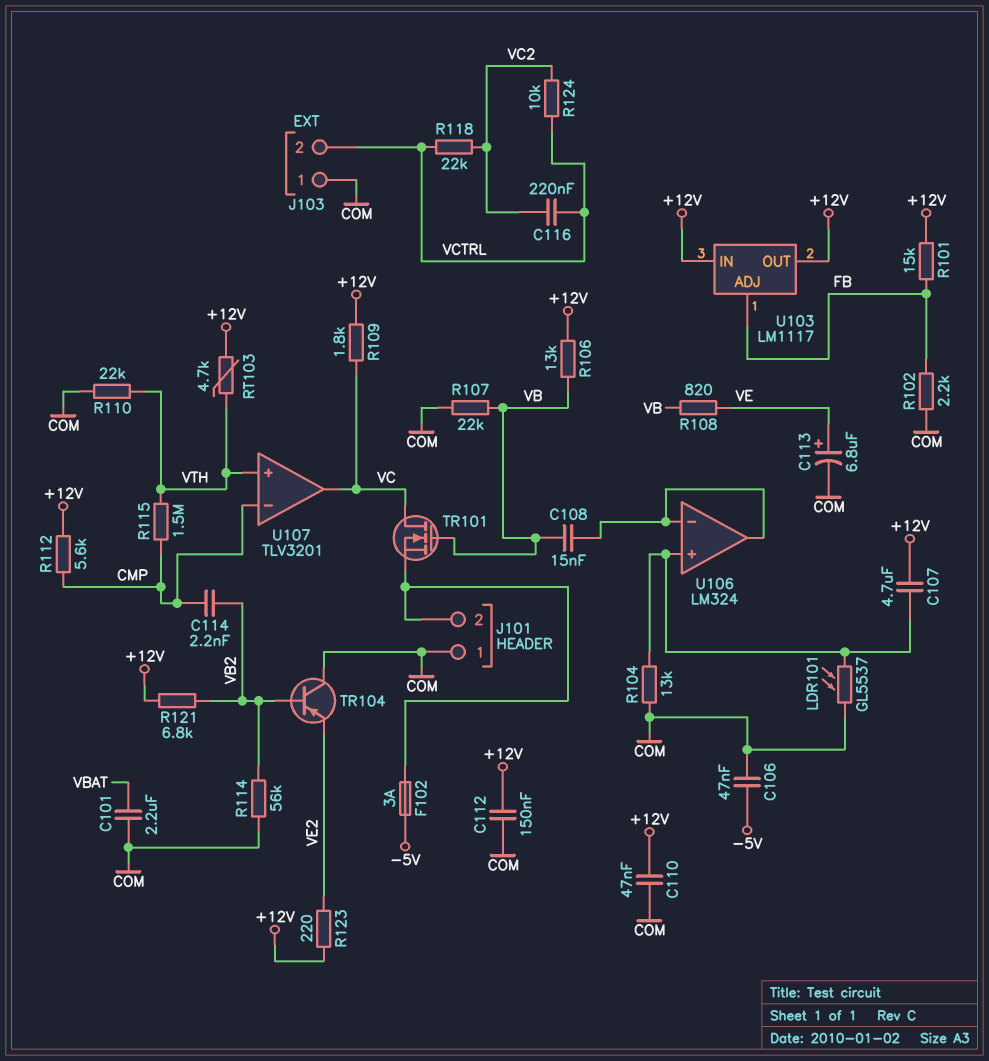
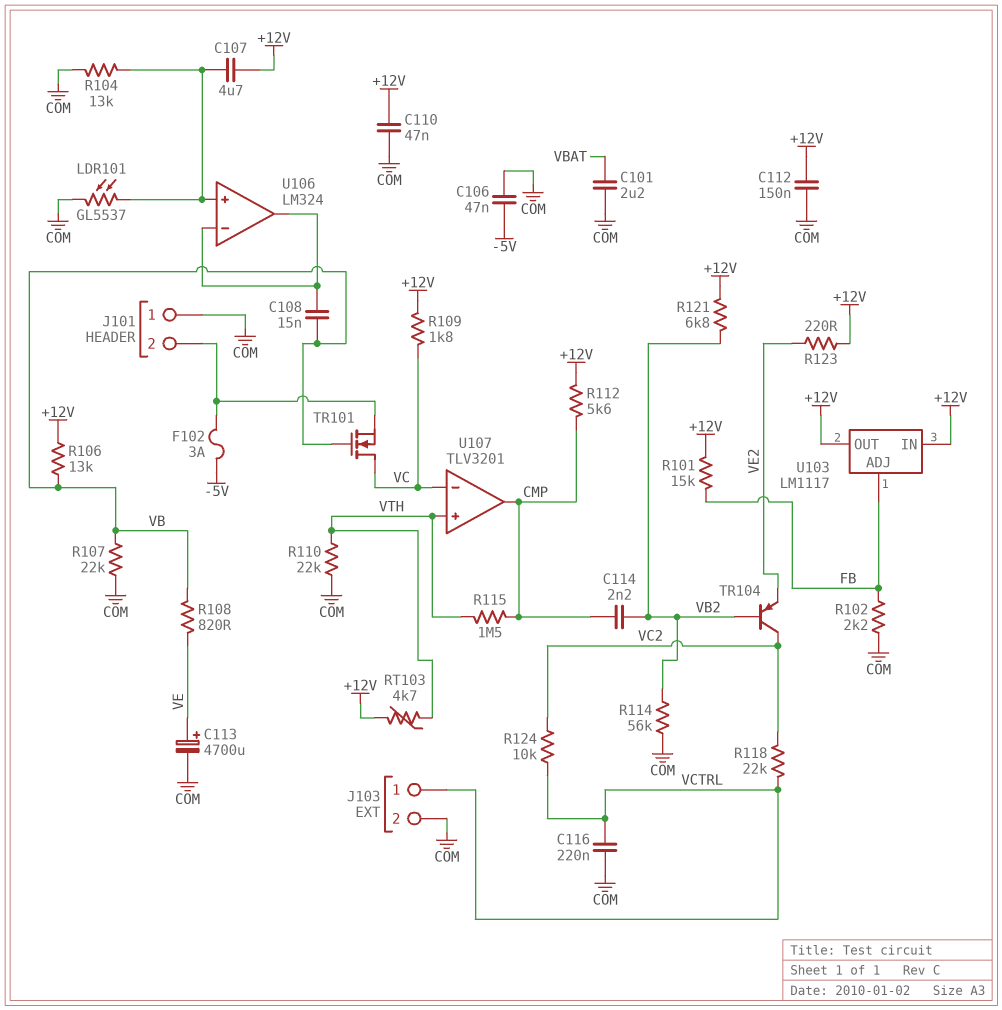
C113: 6.8uF (plus VE, minus COM) -> 4700uF (plus VE, minus COM)
C116: 220nF (VC2, VCTRL) -> 220nF (COM, VCTRL)
J103 pin 1: COM -> VCTRL
J103 pin 2: VCTRL -> COM
TR104: PNP (B VB2, C COM, E VE2) -> PNP (B VB2, C VC2, E VE2)
U107 pin in-: CMP -> VC
U107 pin out: VC -> CMP

